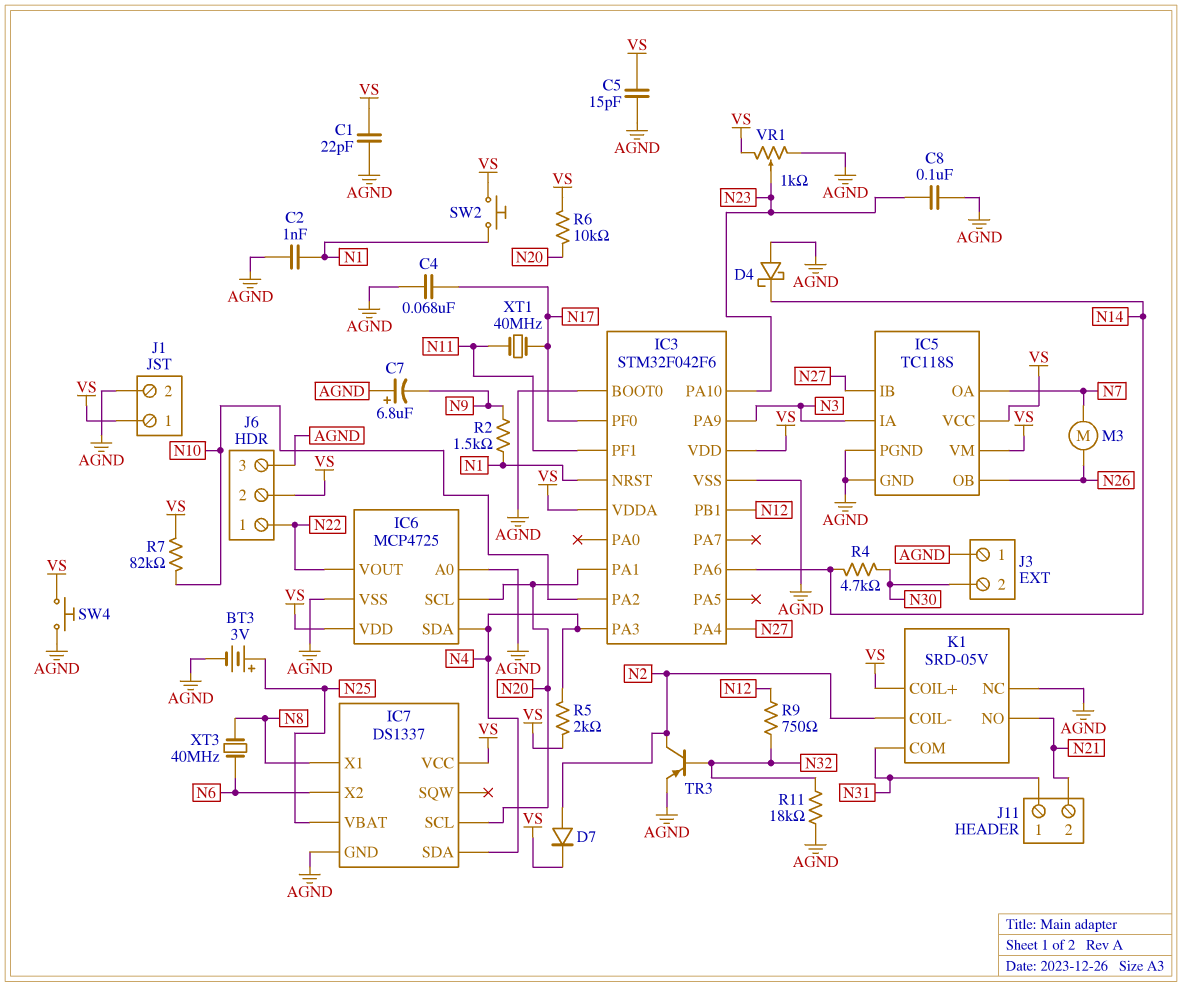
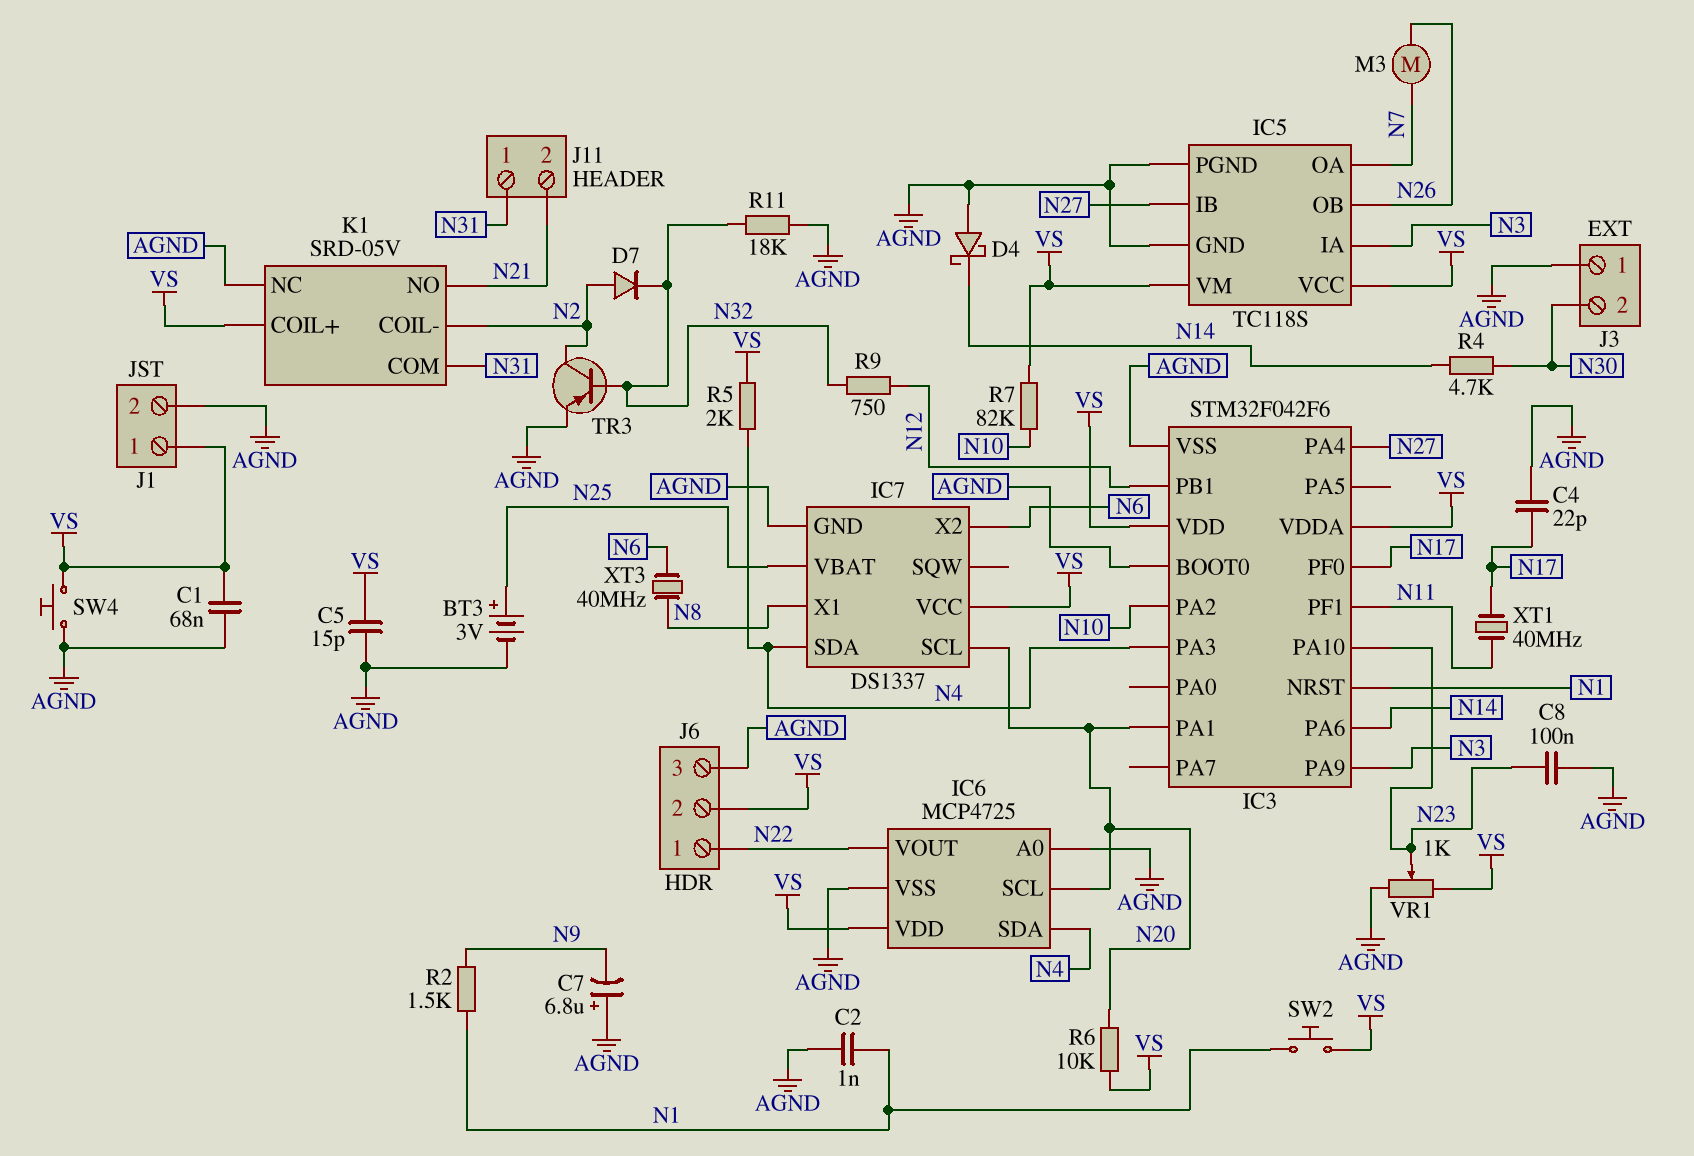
C1: 22pF (AGND, VS) -> 68nF (AGND, VS)
C4: 68nF (AGND, N17) -> 22pF (AGND, N17)
D7: diode (A N2, K VS) -> diode (A N2, K N32)

